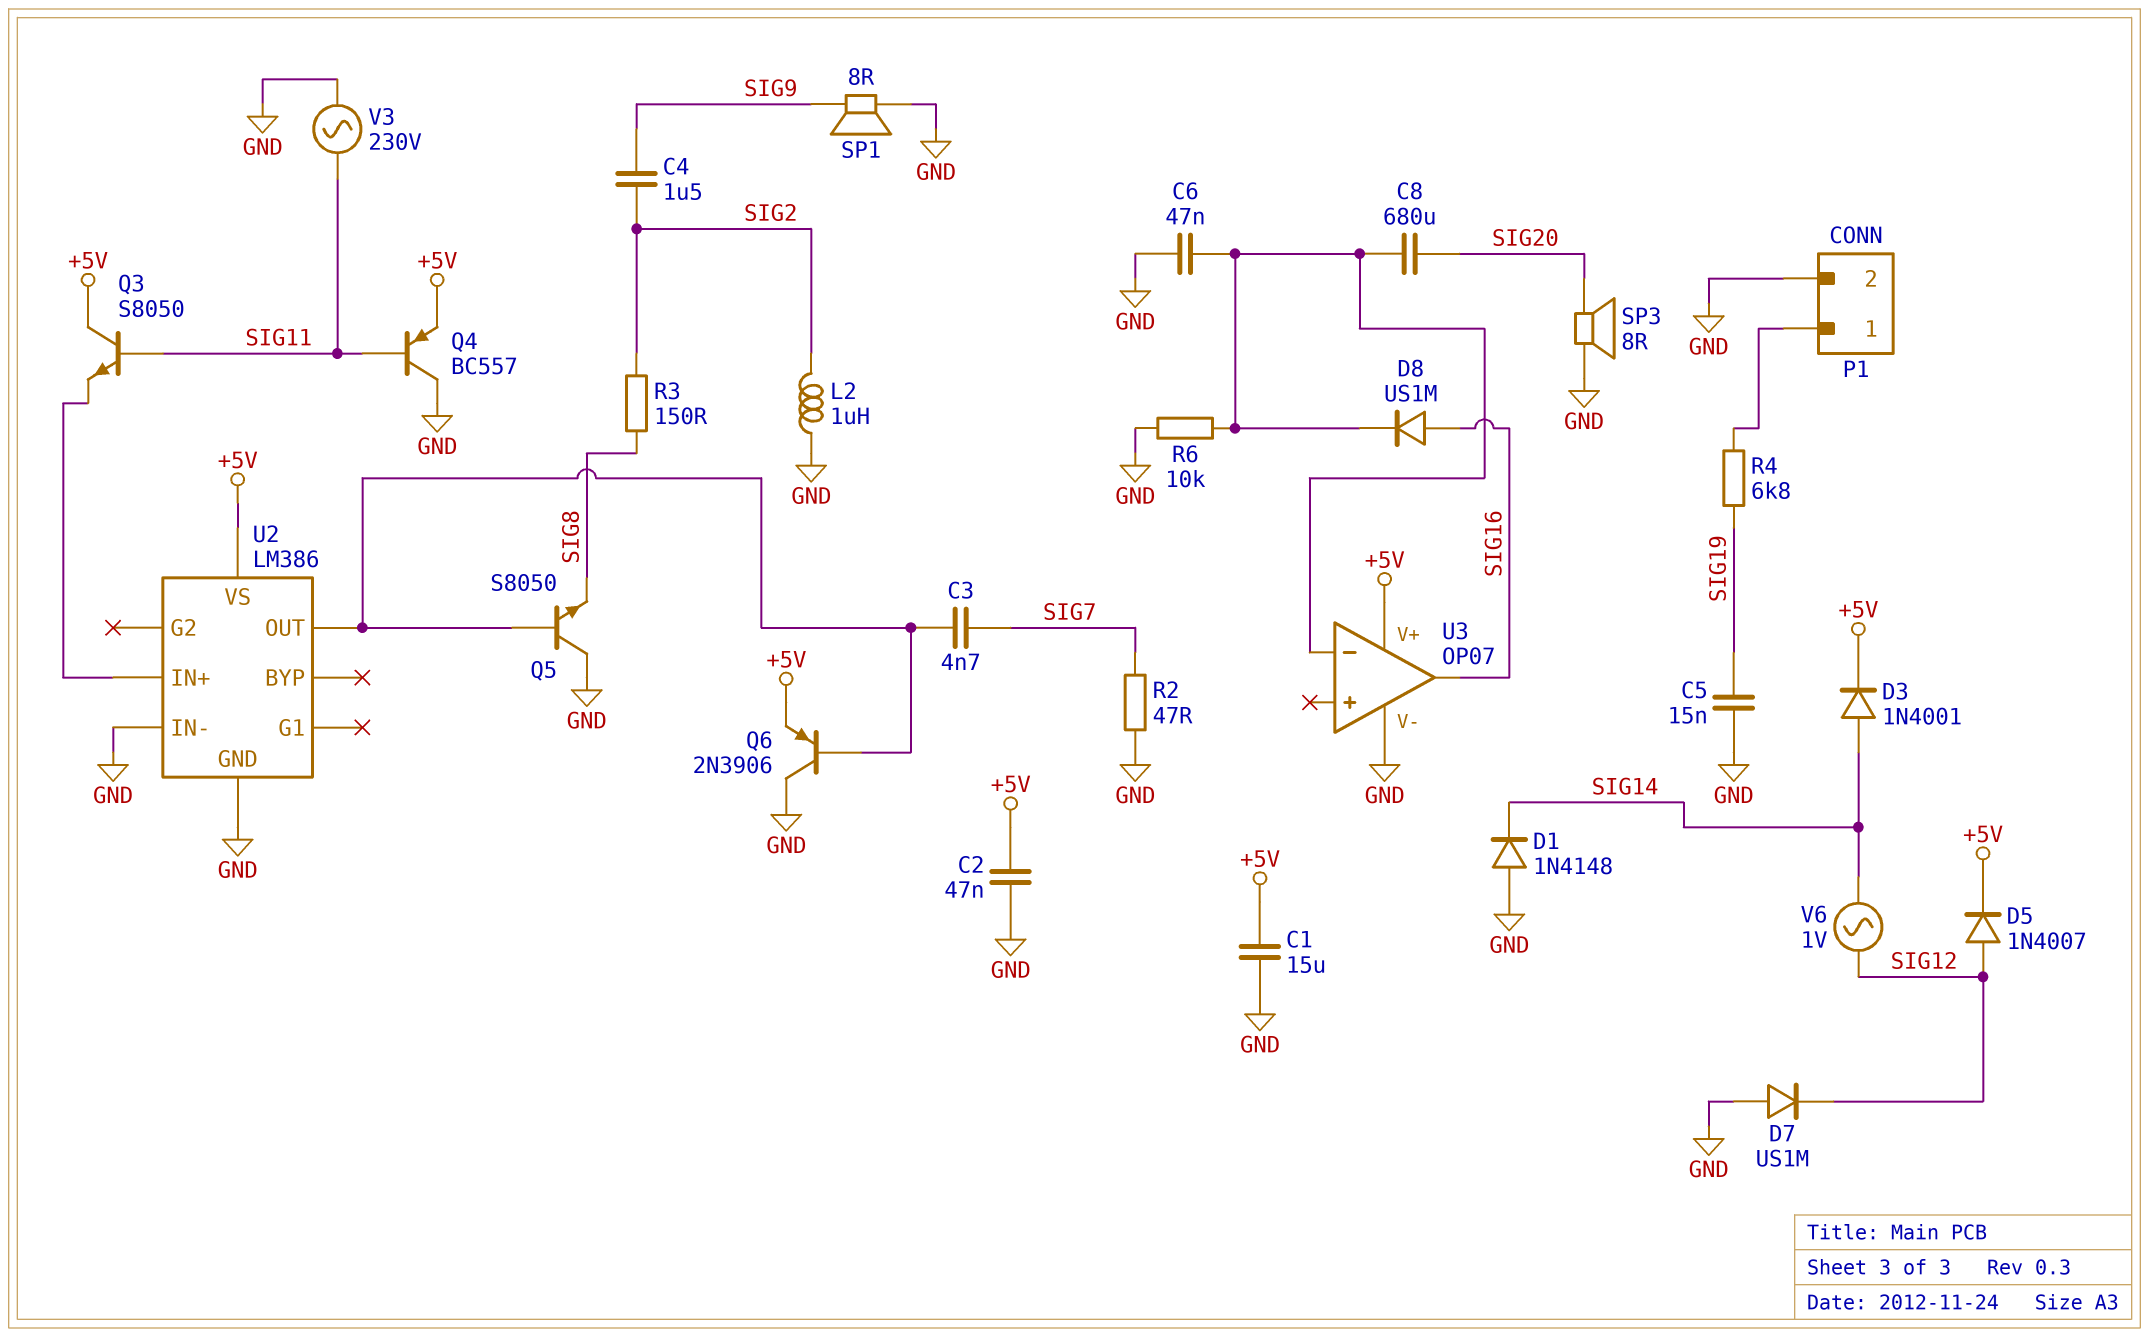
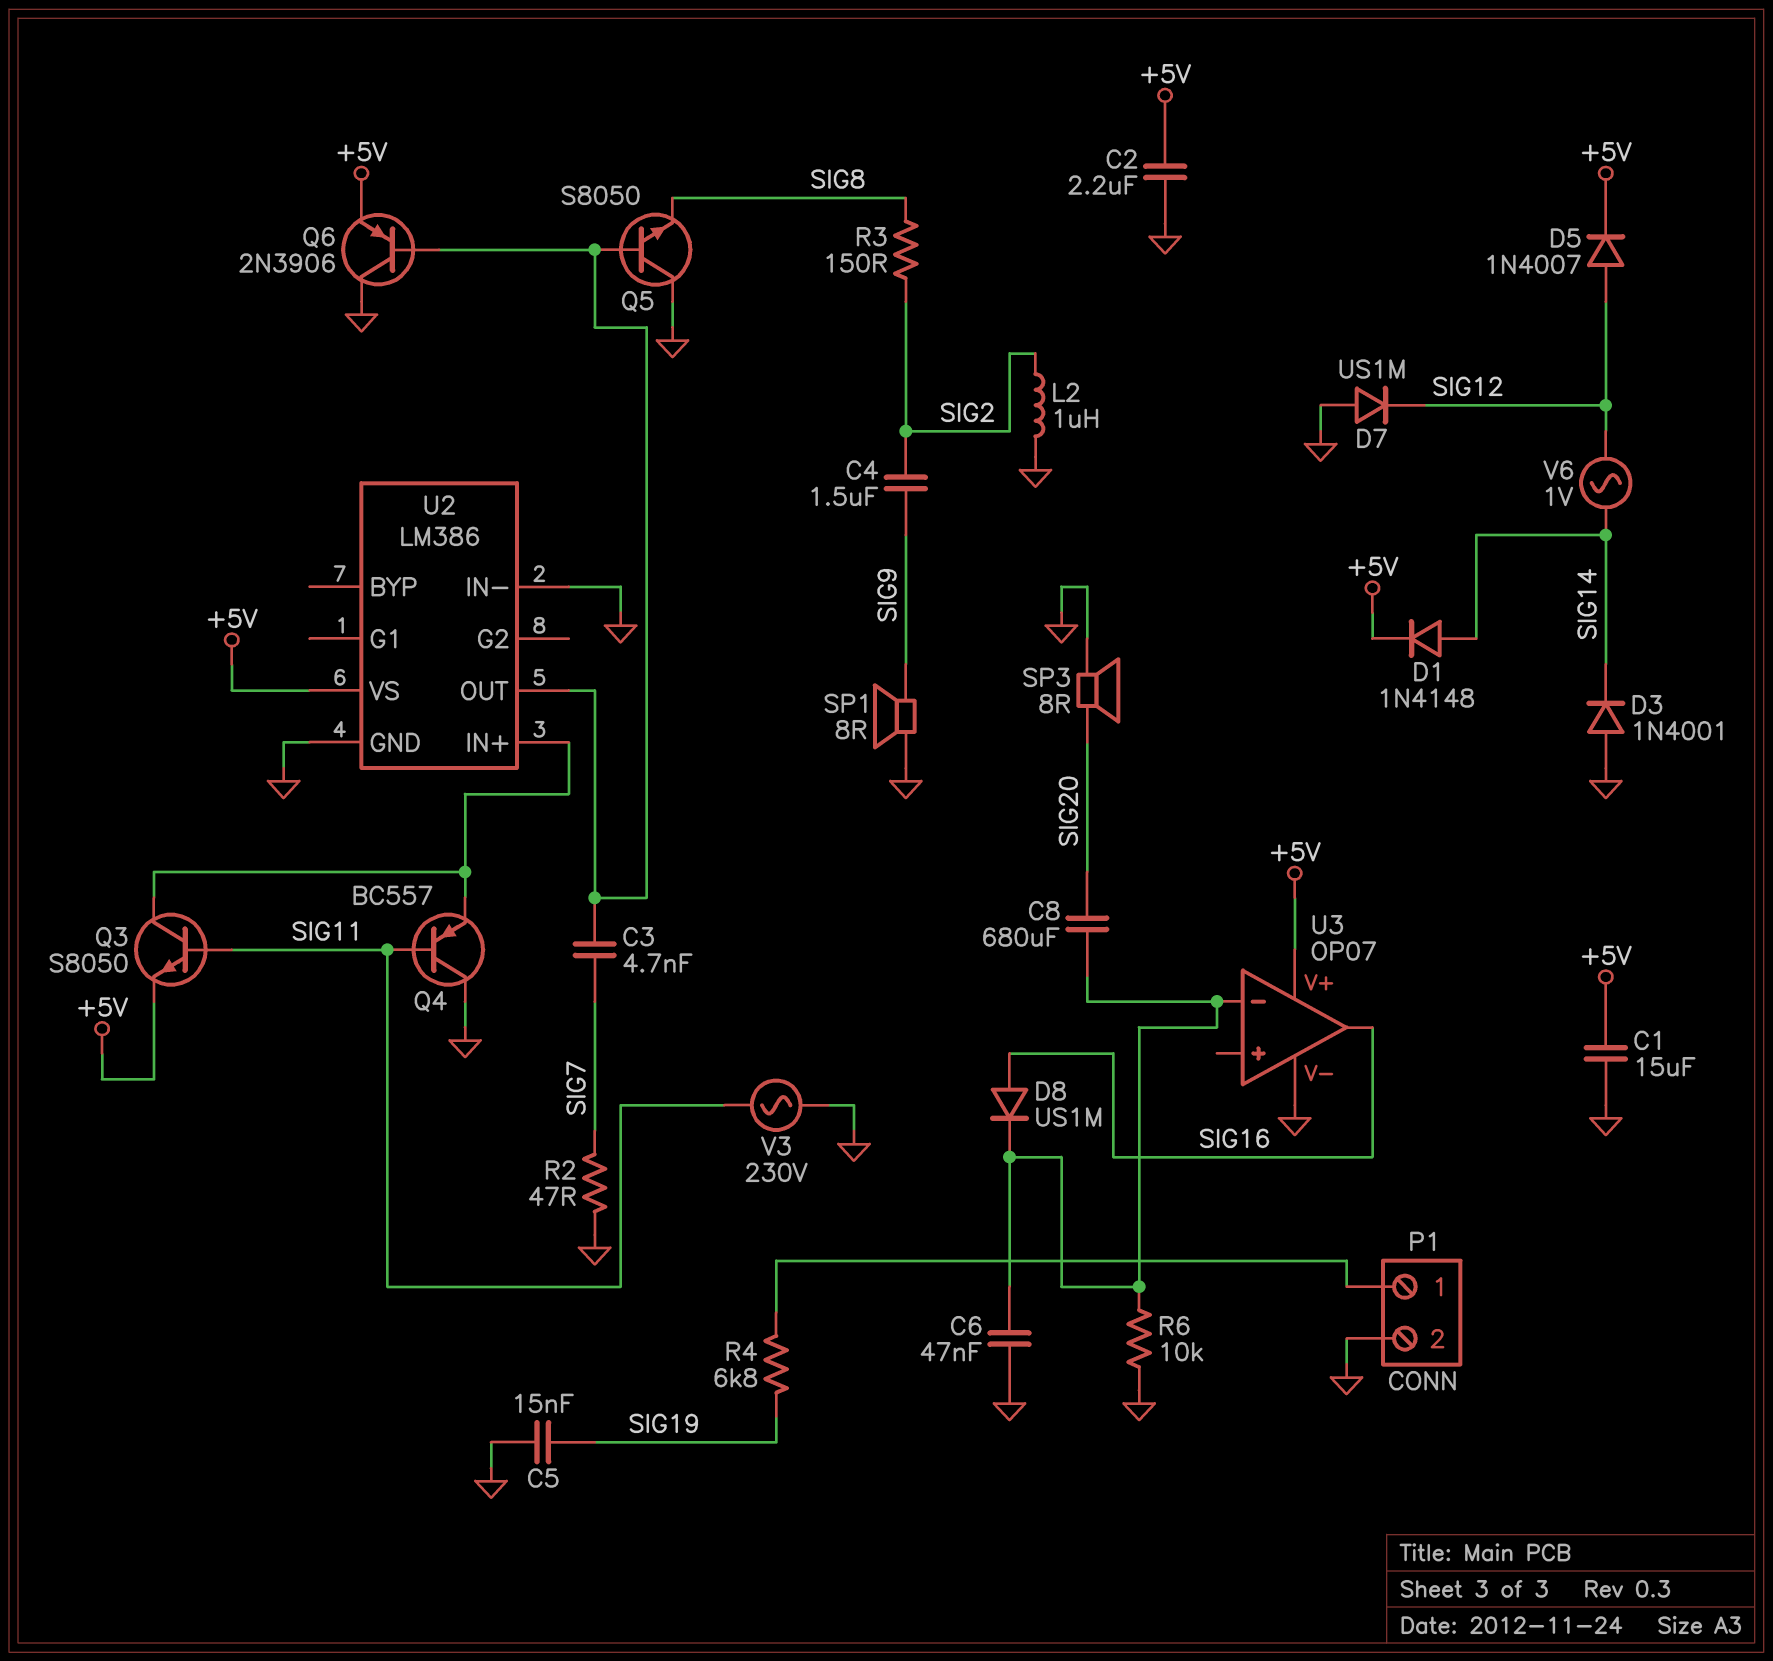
C2: 47nF (+5V, GND) -> 2.2uF (+5V, GND)
D1: diode 1N4148 (A GND, K SIG14) -> diode 1N4148 (A SIG14, K +5V)
D3: diode 1N4001 (A SIG14, K +5V) -> diode 1N4001 (A GND, K SIG14)
Q3: NPN S8050 (B SIG11, C +5V, E U2/IN+) -> NPN S8050 (B SIG11, C U2/IN+, E +5V)
Q4: PNP BC557 (B SIG11, C GND, E +5V) -> PNP BC557 (B SIG11, C GND, E U2/IN+)

